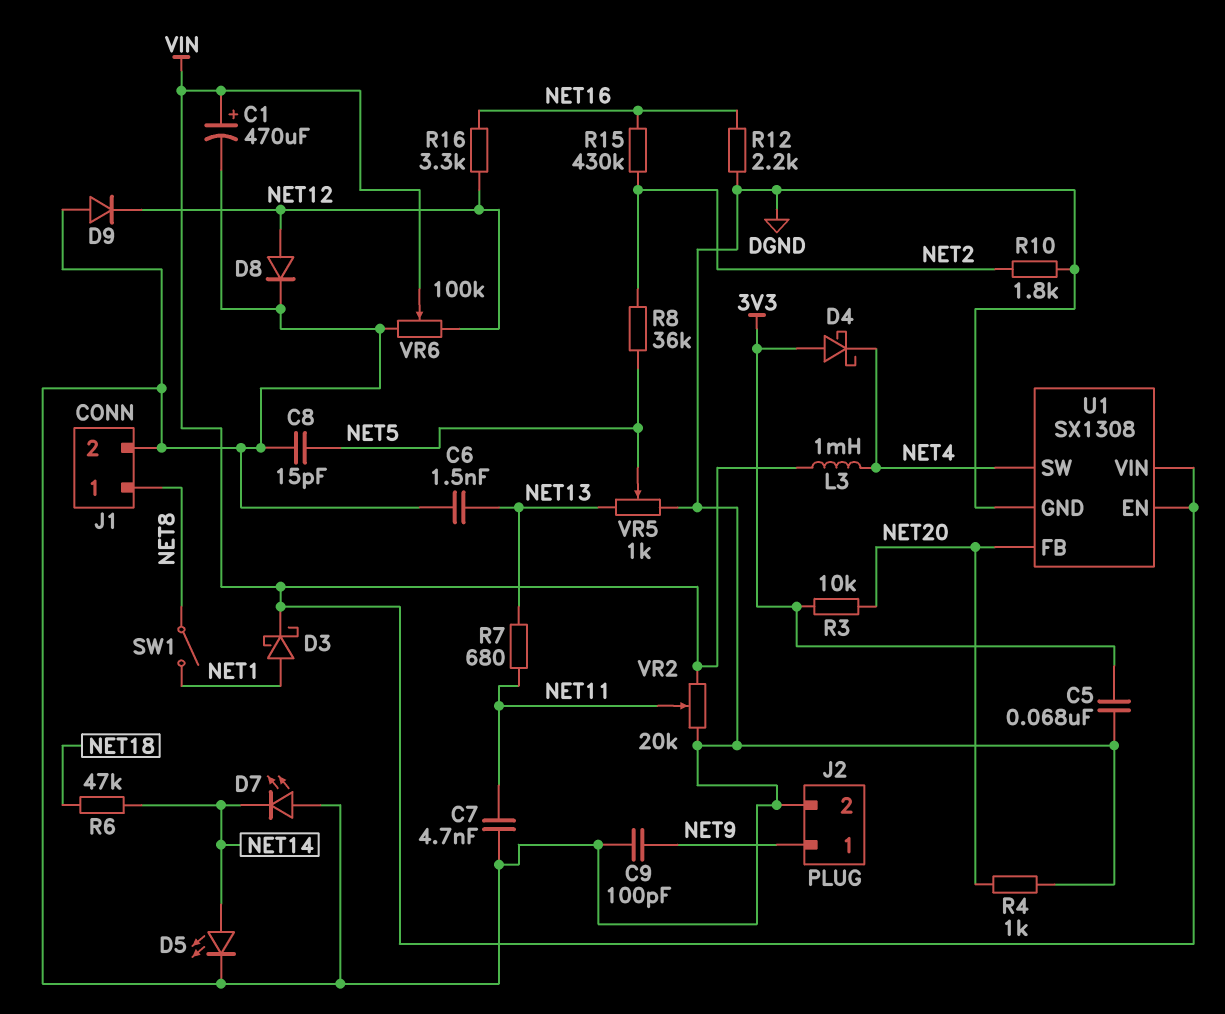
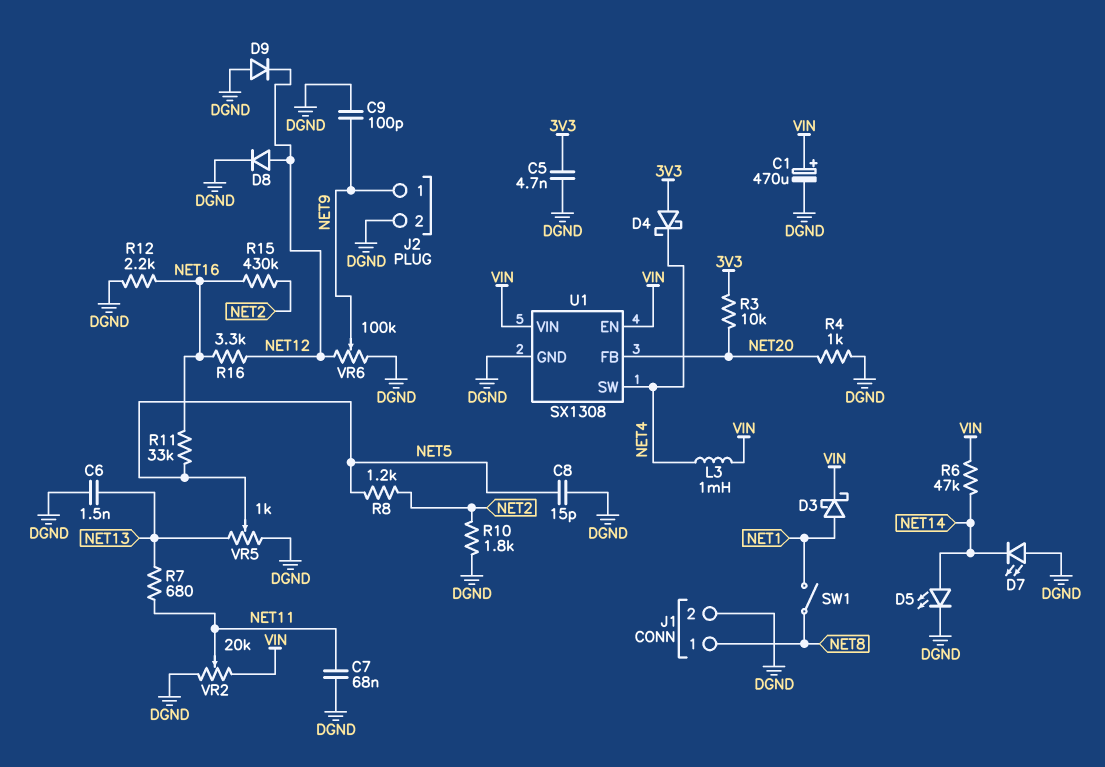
C5: 68nF (3V3, DGND) -> 4.7nF (3V3, DGND)
C7: 4.7nF (DGND, NET11) -> 68nF (DGND, NET11)
R6: 47k (NET14, NET18) -> 47k (NET14, VIN)
R8: 36k (NET2, NET5) -> 1.2k (NET2, NET5)
R11: none -> 33k (NET5, NET16)
VR6: 100k (DGND, NET12, wiper VIN) -> 100k (DGND, NET12, wiper NET9)

